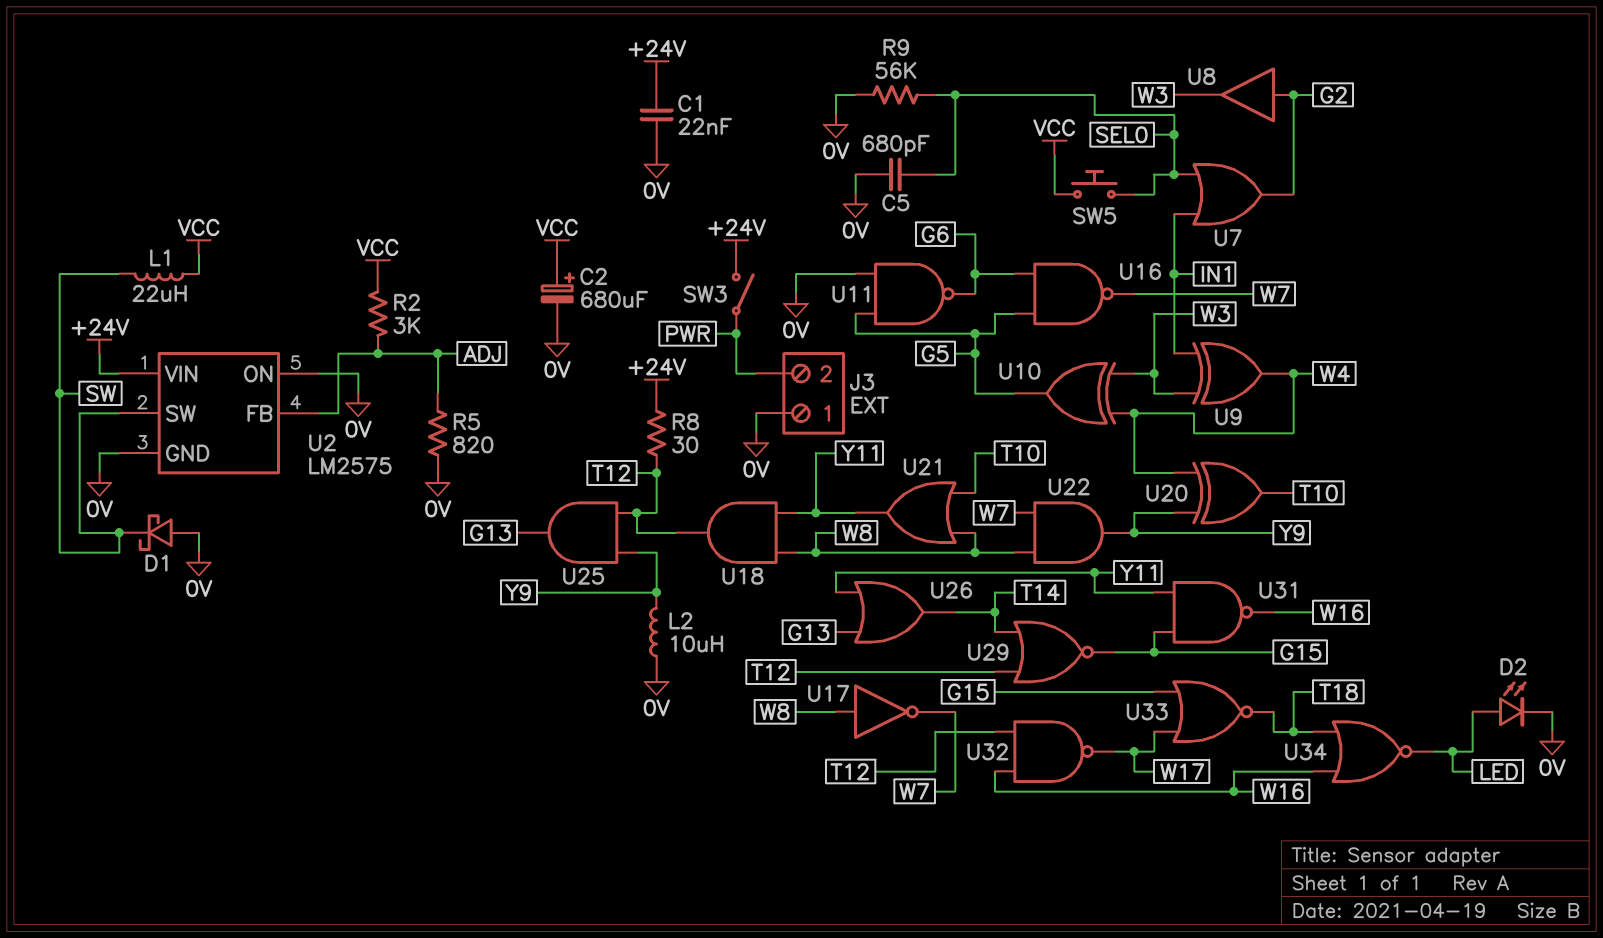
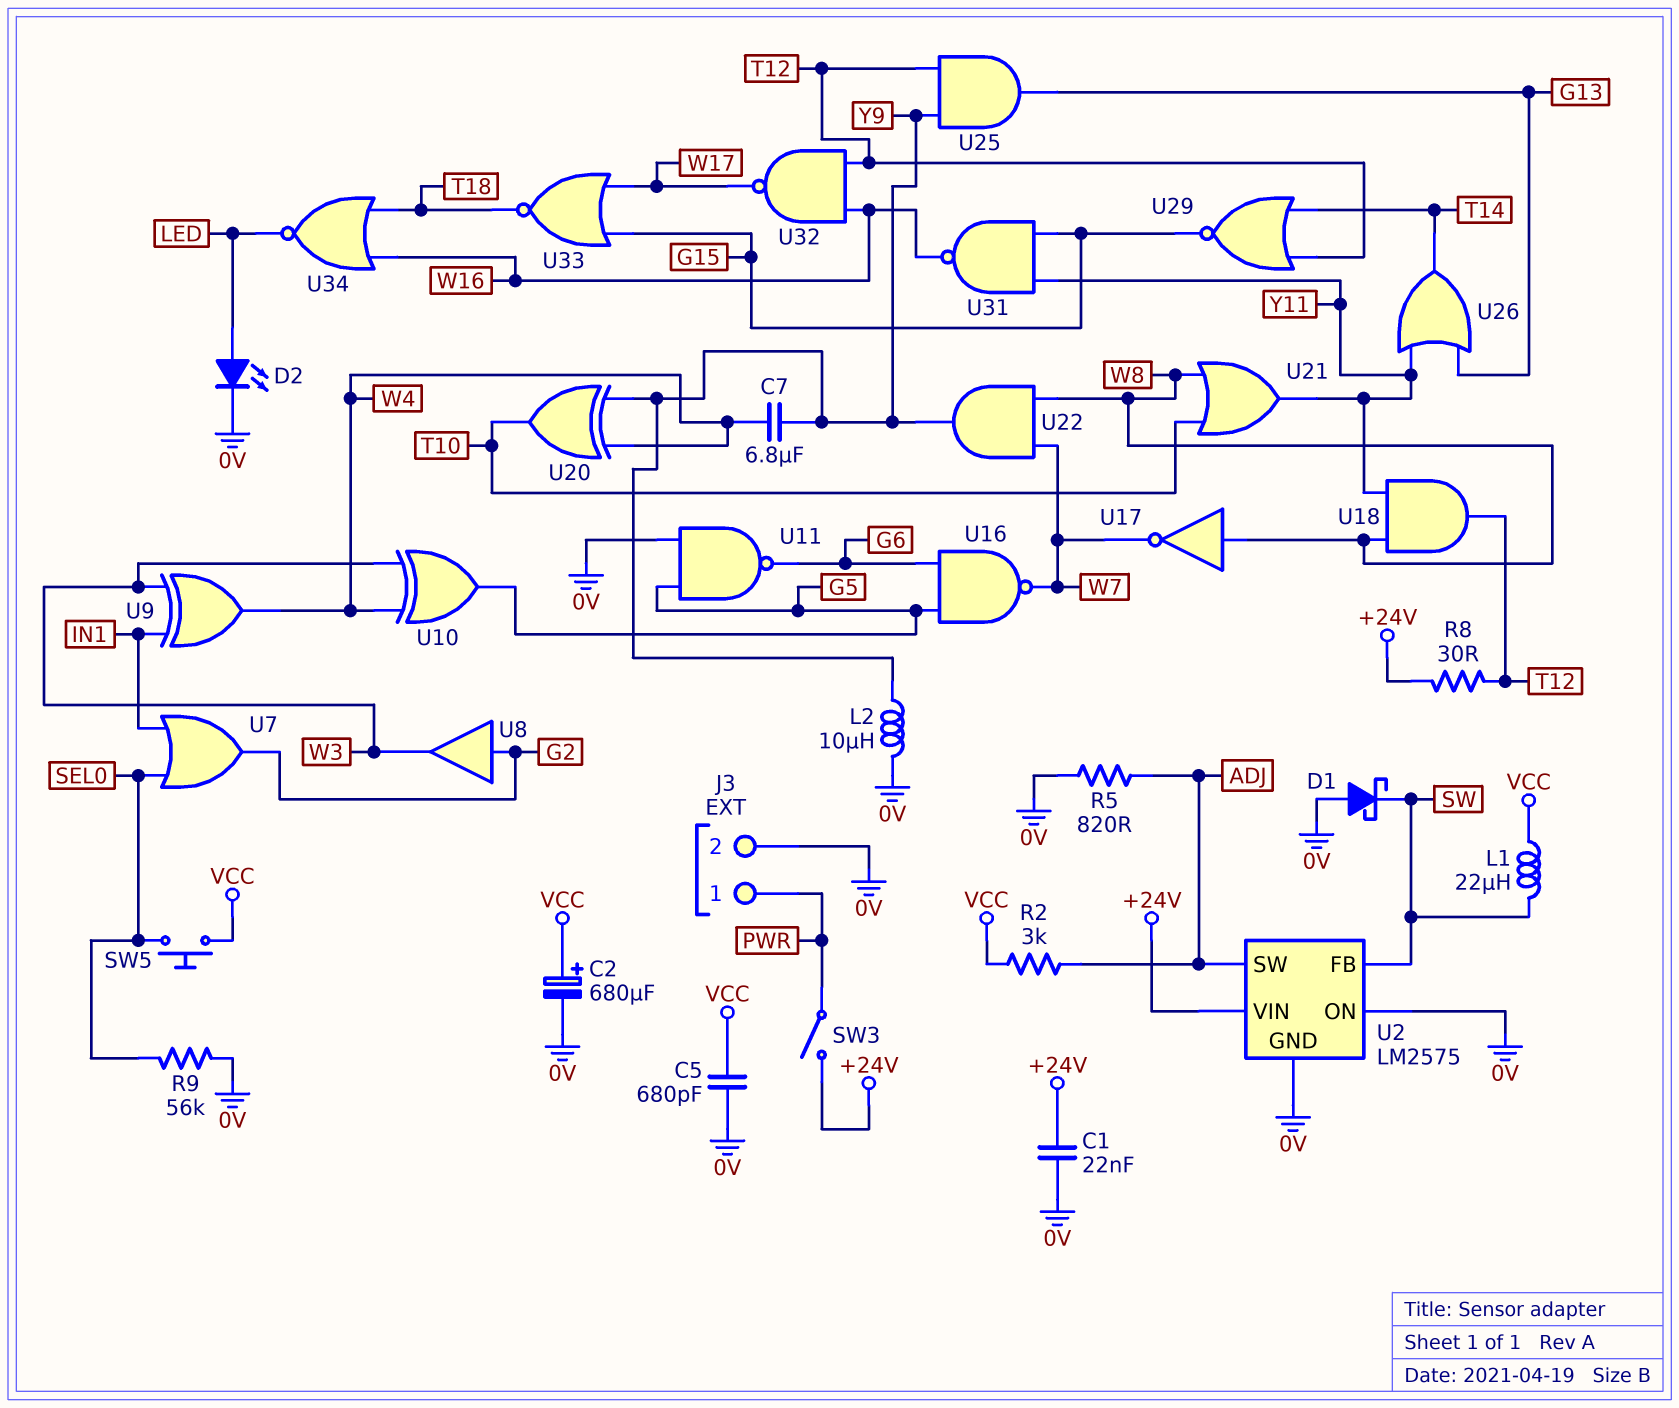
C5: 680pF (0V, SEL0) -> 680pF (0V, VCC)
C7: none -> 6.8uF (W4, Y9)
J3 pin 1: 0V -> PWR
J3 pin 2: PWR -> 0V
U2 pin FB: ADJ -> SW
U2 pin SW: SW -> ADJ

